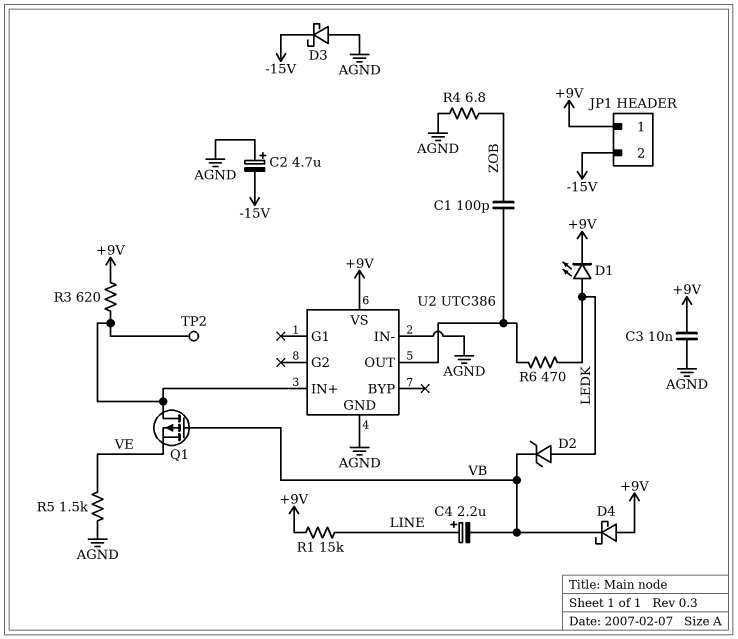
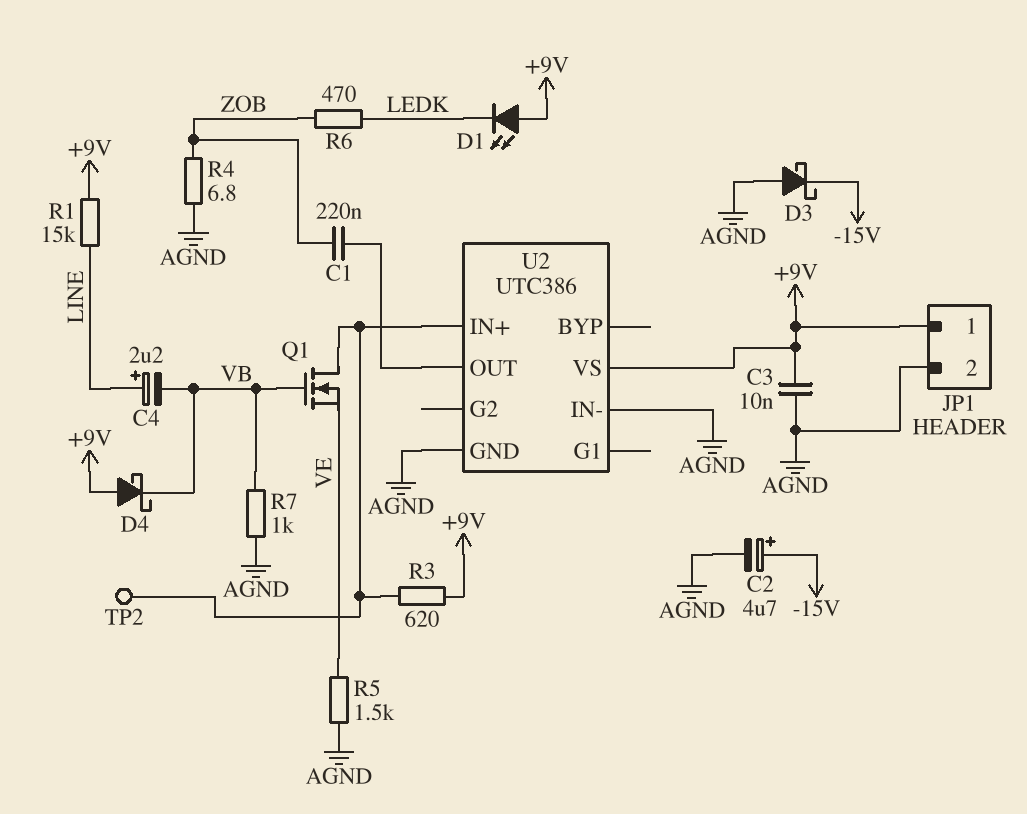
C1: 100pF (U2/OUT, ZOB) -> 220nF (U2/OUT, ZOB)
C2: 4.7uF (plus AGND, minus -15V) -> 4.7uF (plus -15V, minus AGND)
D1: LED (A LEDK, K +9V) -> LED (A +9V, K LEDK)
D2: zener (A LEDK, K VB) -> none
JP1 pin 2: -15V -> AGND
Q1: PMOS (G VB, D U2/IN+, S VE) -> NMOS (G VB, D U2/IN+, S VE)
R6: 470 (LEDK, U2/OUT) -> 470 (LEDK, ZOB)
R7: none -> 1k (AGND, VB)

